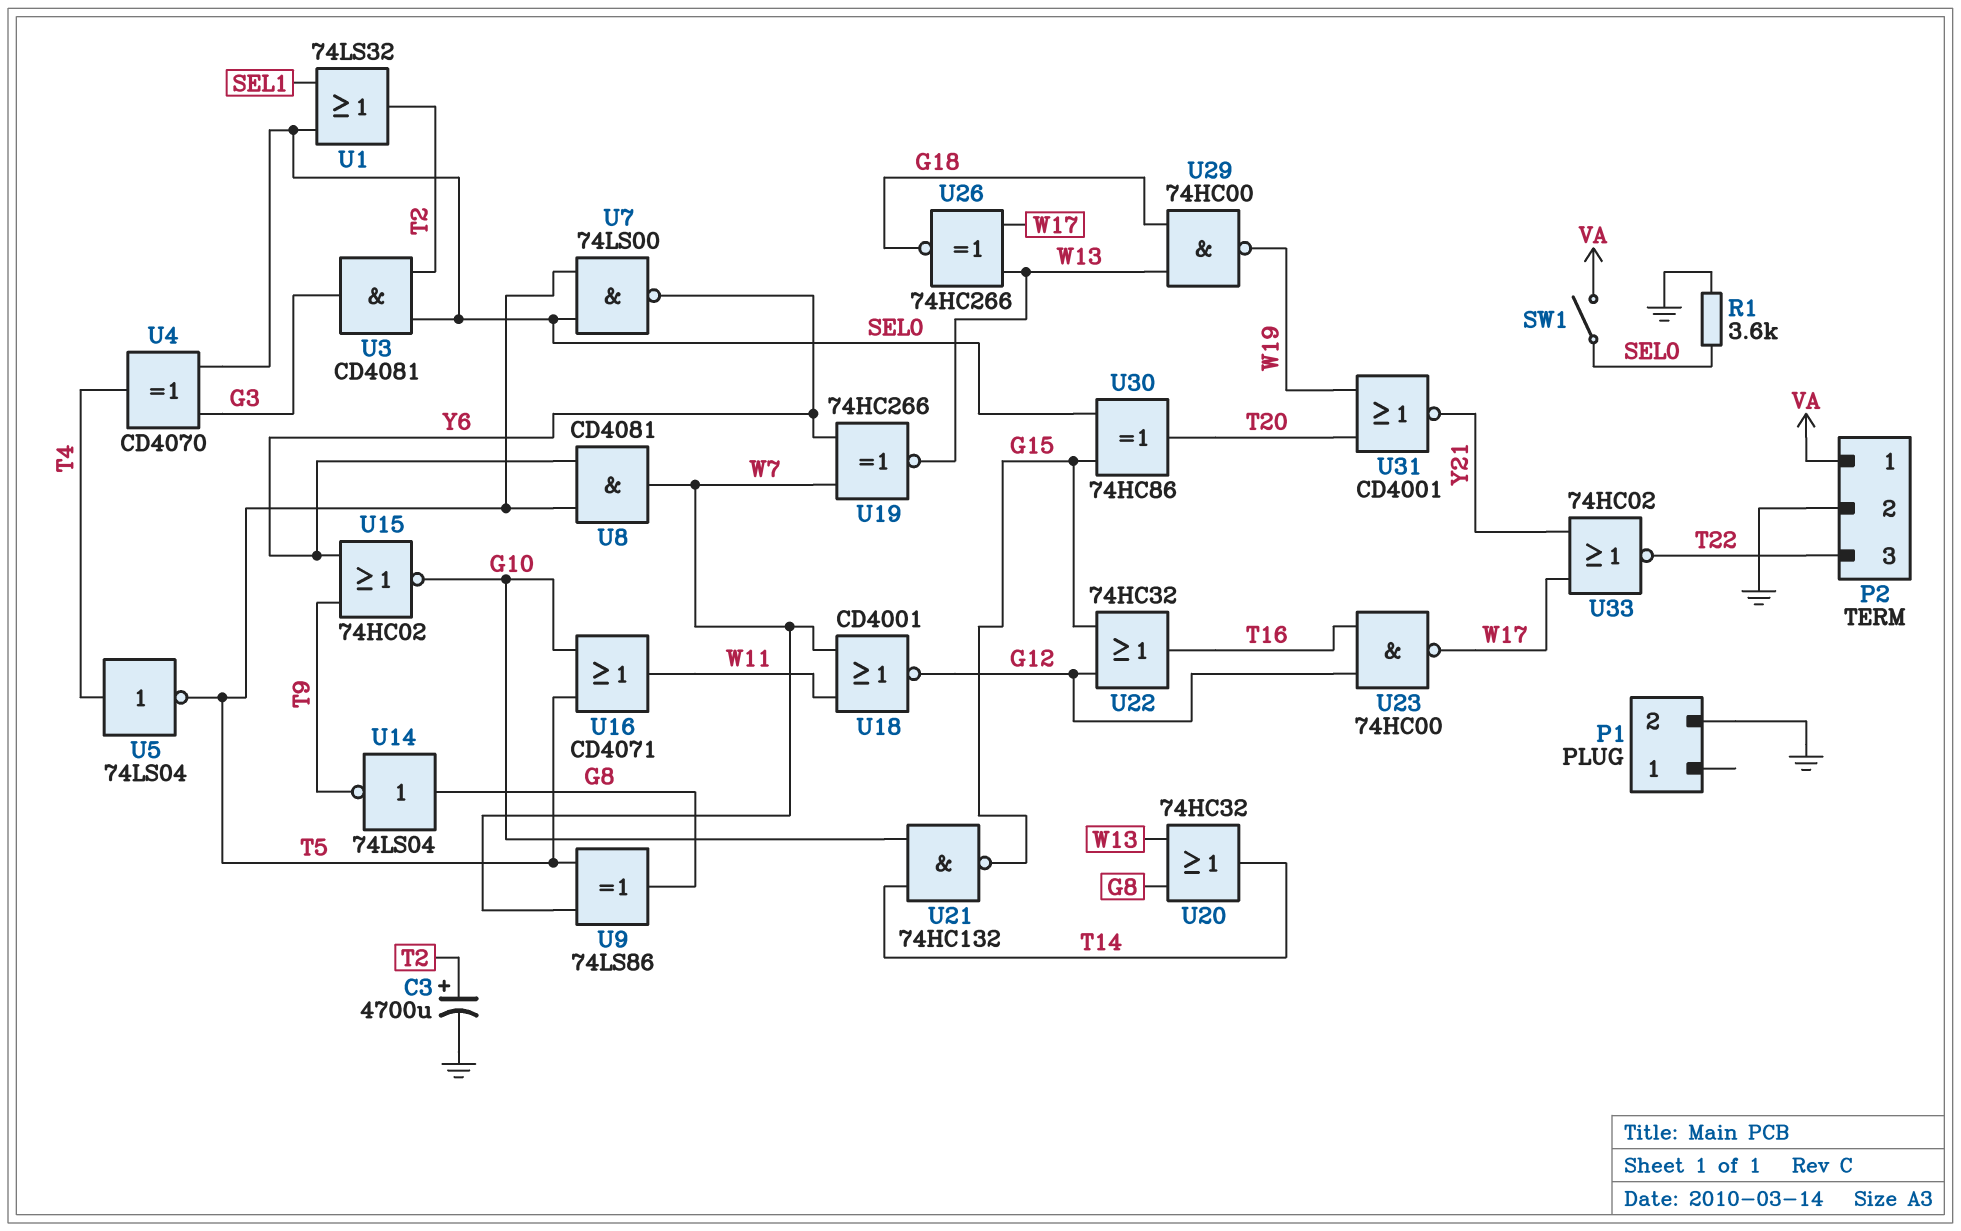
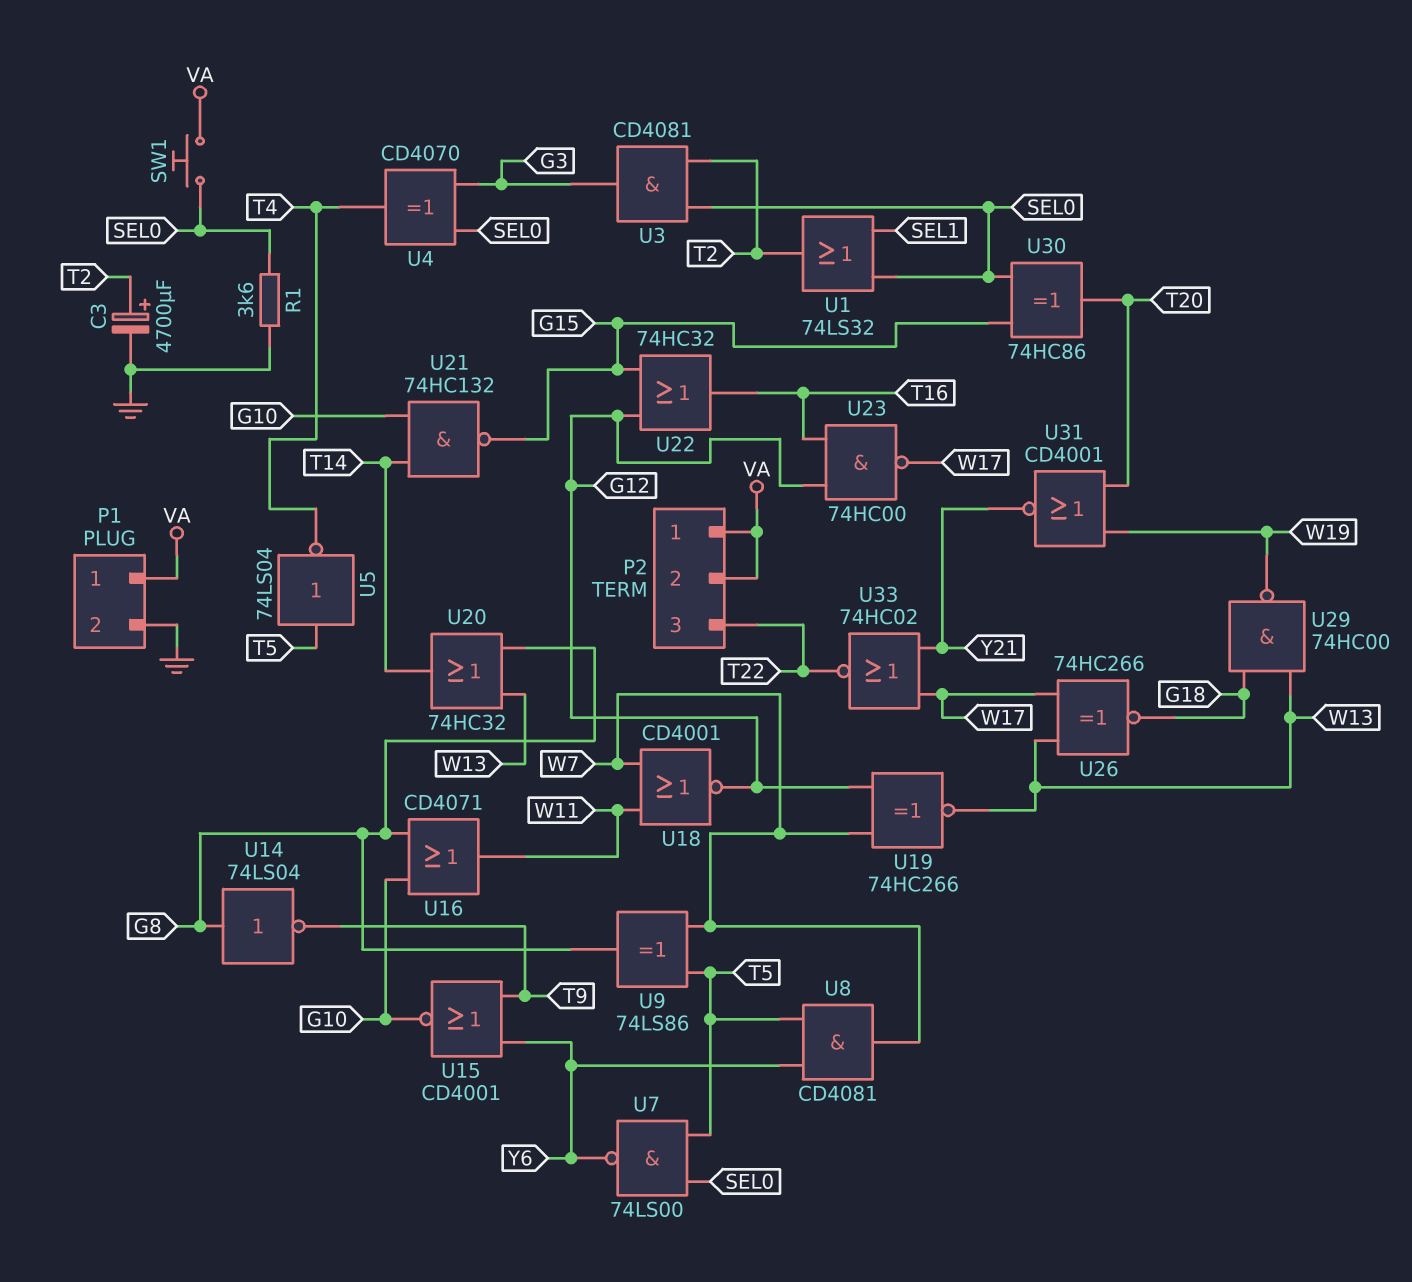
P1 pin 1: none -> VA
P2 pin 2: GND -> VA
SW1: switch (SEL0, VA) -> button (SEL0, VA)
U5: NOT 74LS04 (in T4, out T5) -> NOT 74LS04 (in T5, out T4)
U15: NOR 74HC02 (in T9, in Y6, out G10) -> NOR CD4001 (in T9, in Y6, out G10)
U16: OR CD4071 (in G10, in T5, out W11) -> OR CD4071 (in G8, in G10, out W11)
U19: XNOR 74HC266 (in W7, in Y6, out W13) -> XNOR 74HC266 (in G12, in W7, out W13)

